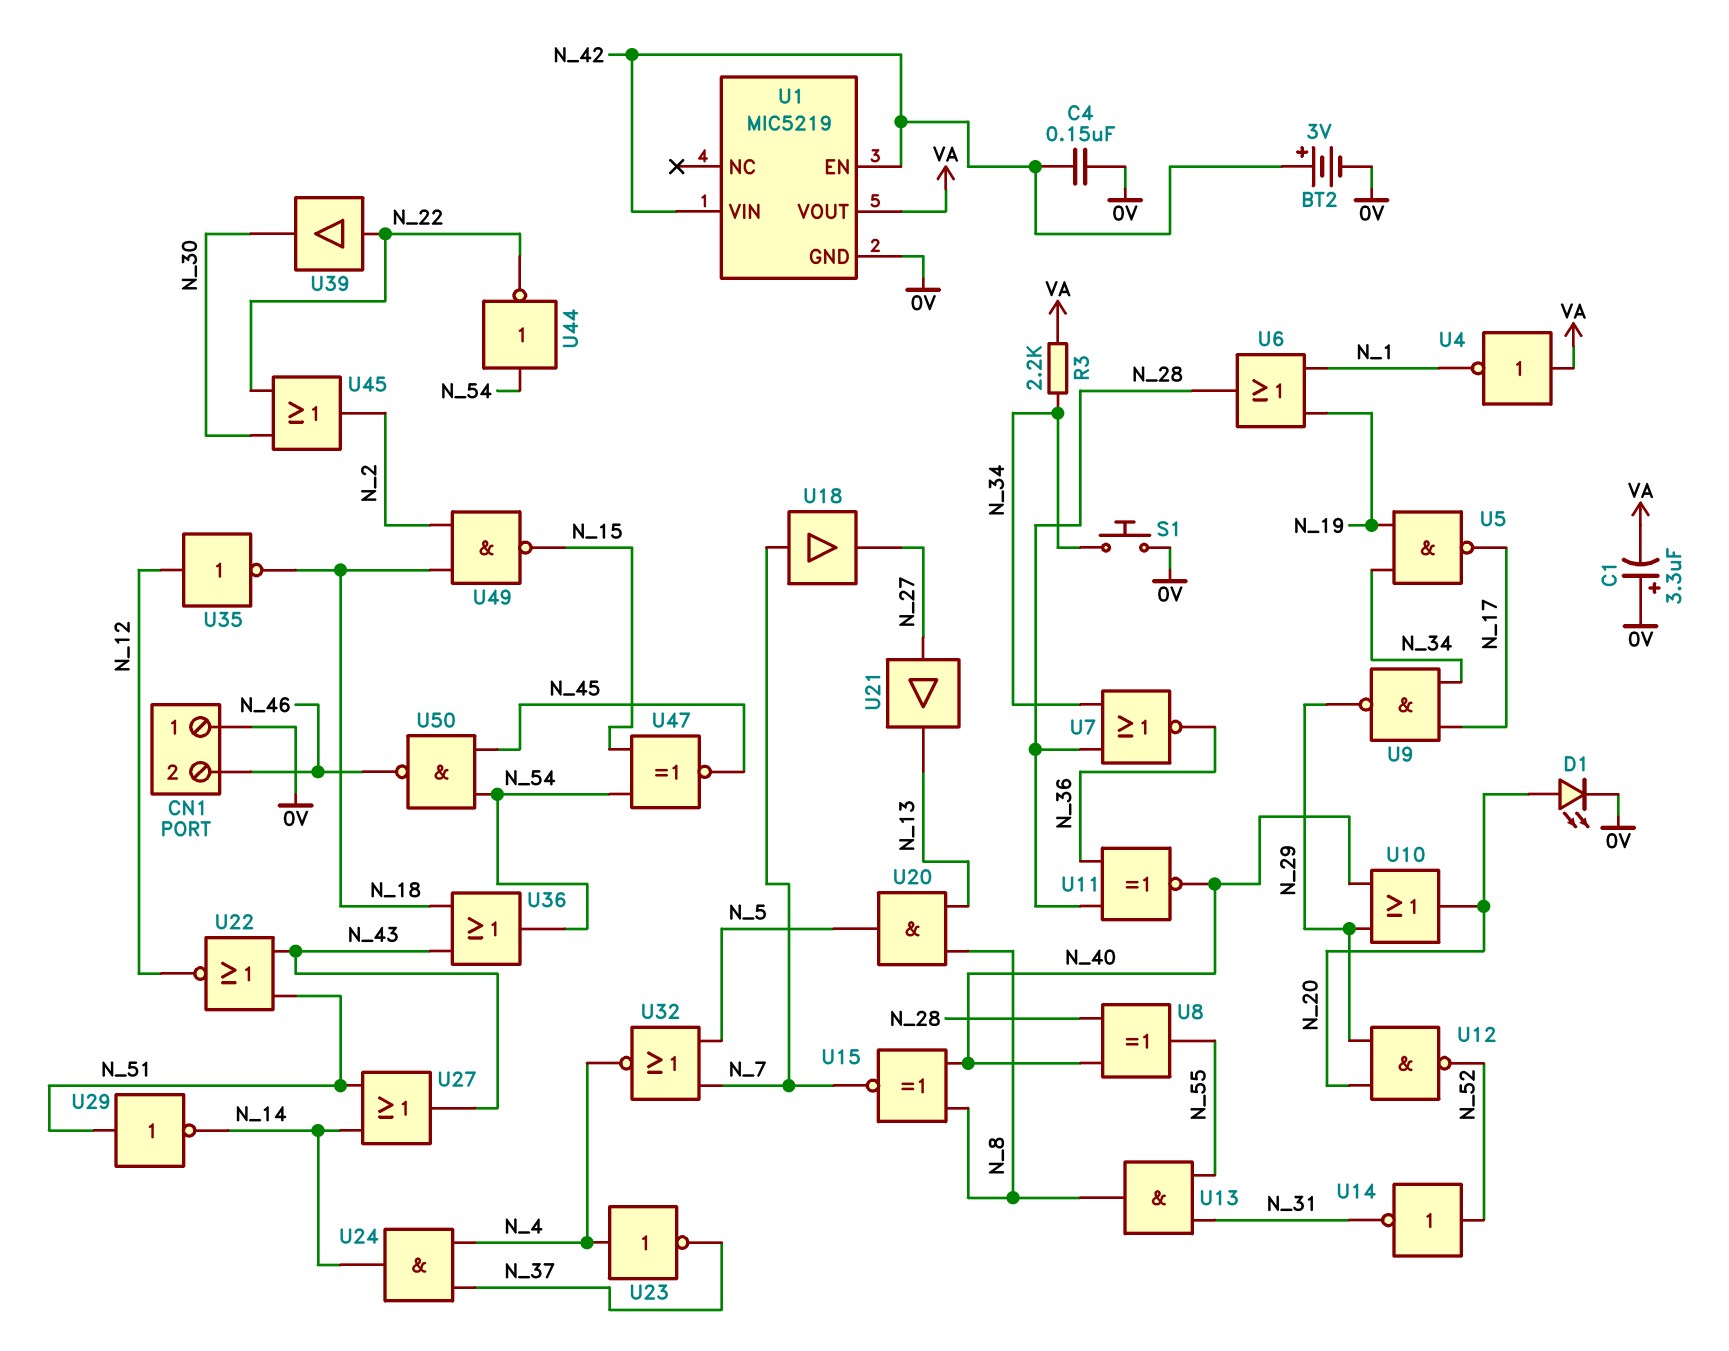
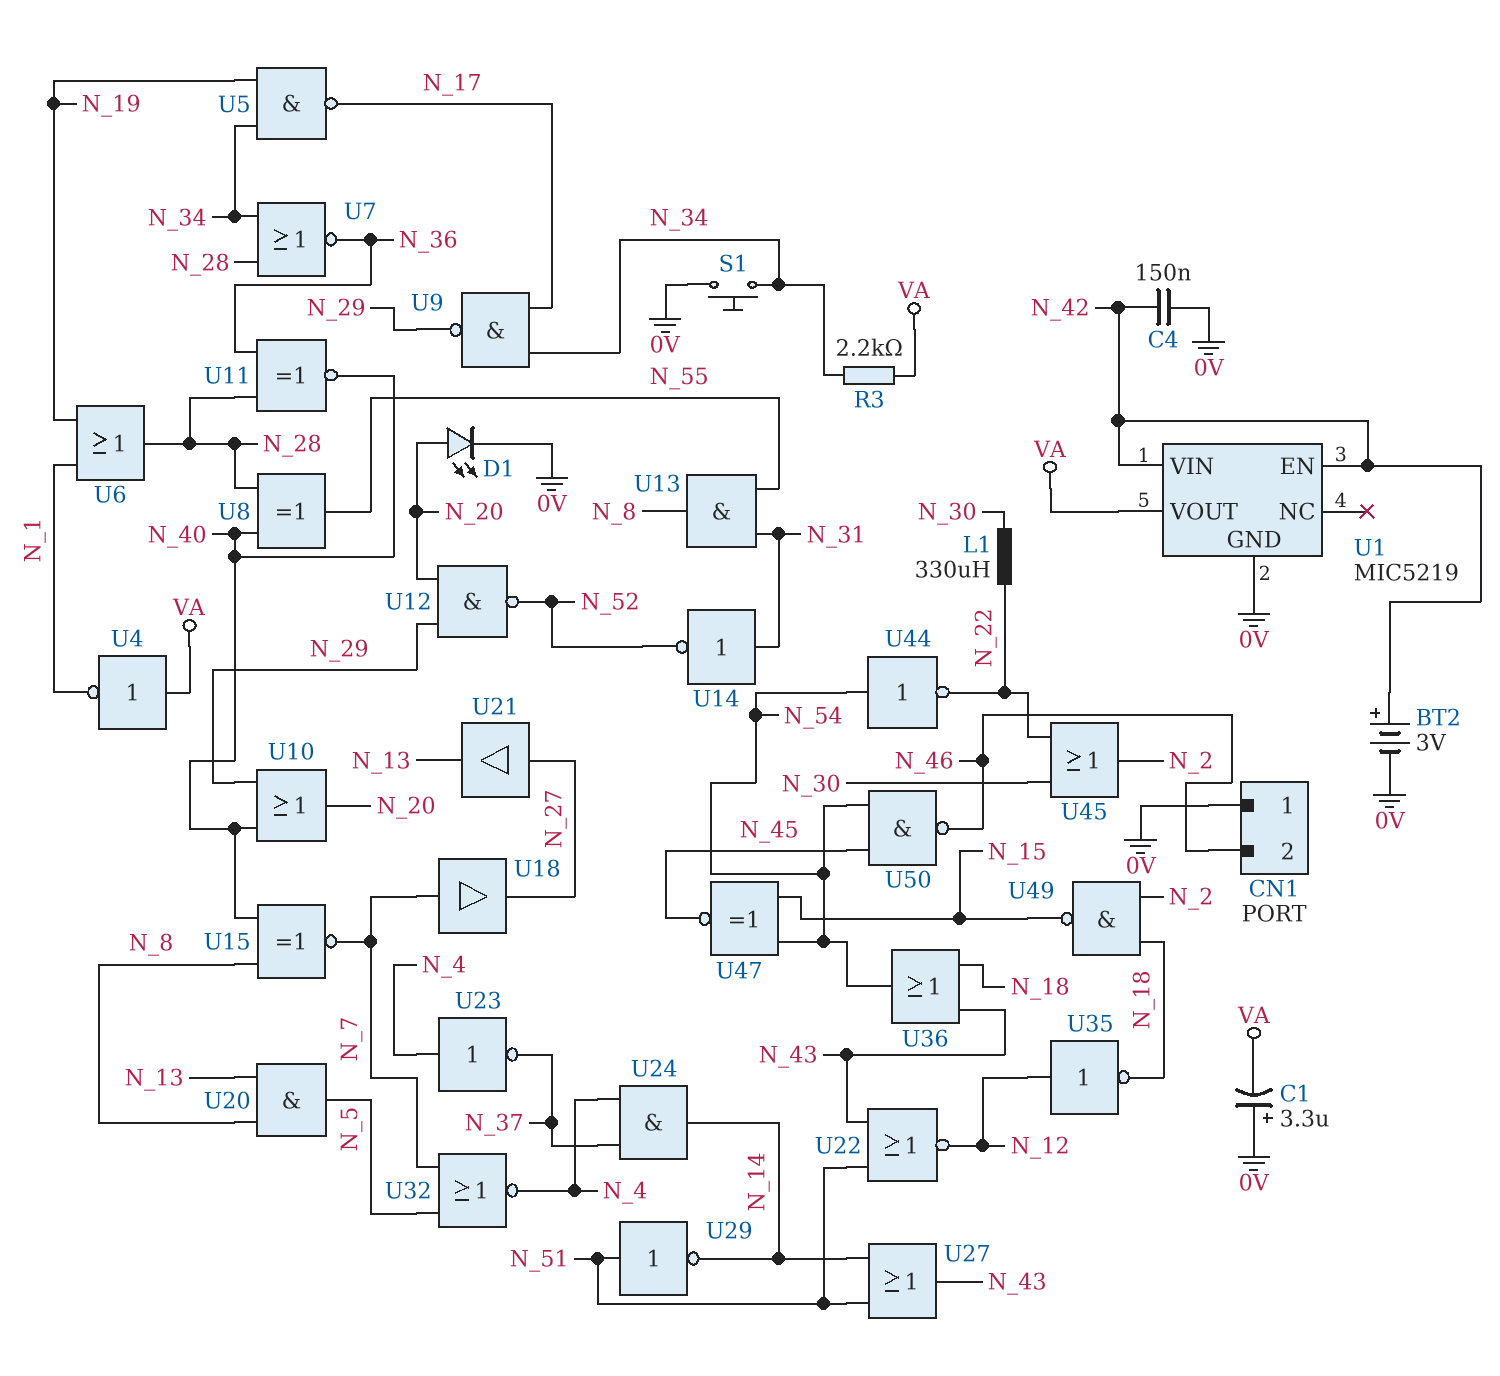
L1: none -> 330uH (N_22, N_30)
U14: NOT (in N_52, out N_31) -> NOT (in N_31, out N_52)
U39: buffer (in N_22, out N_30) -> none

